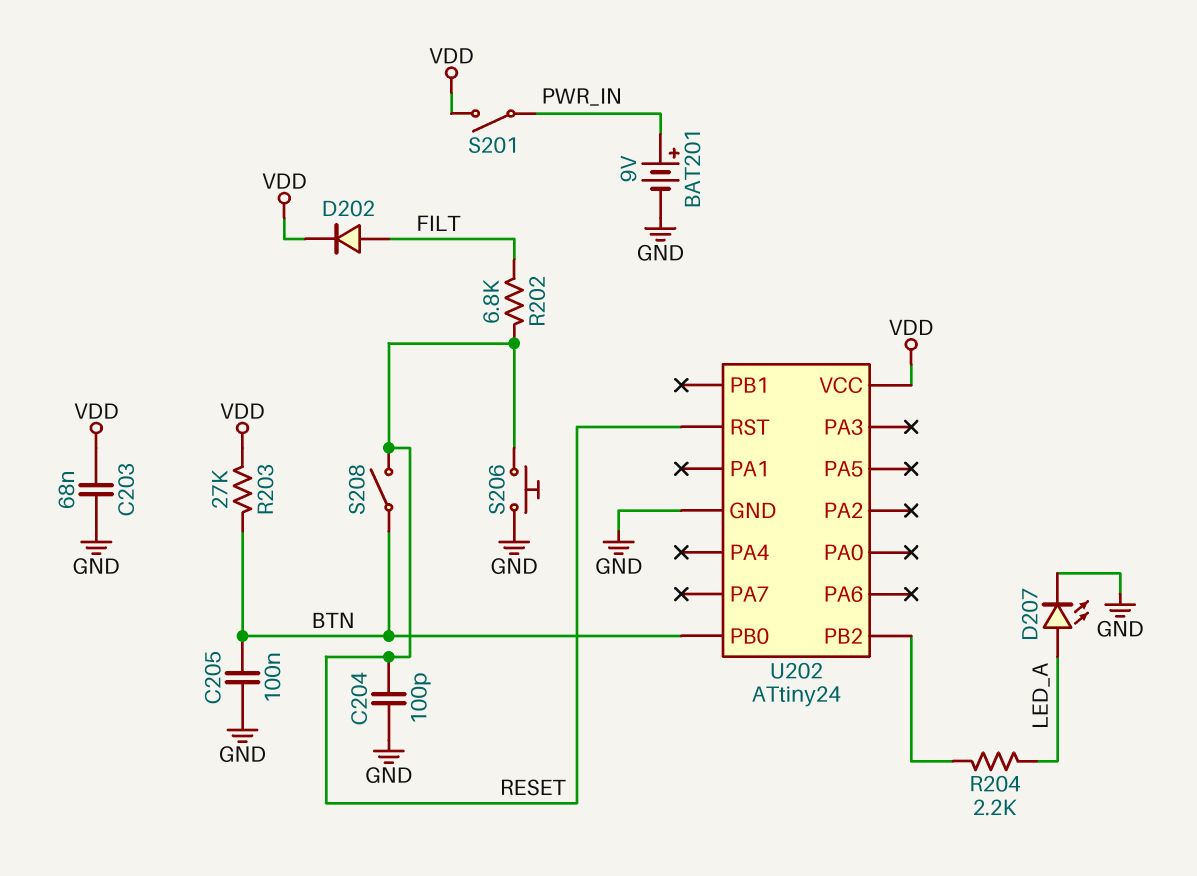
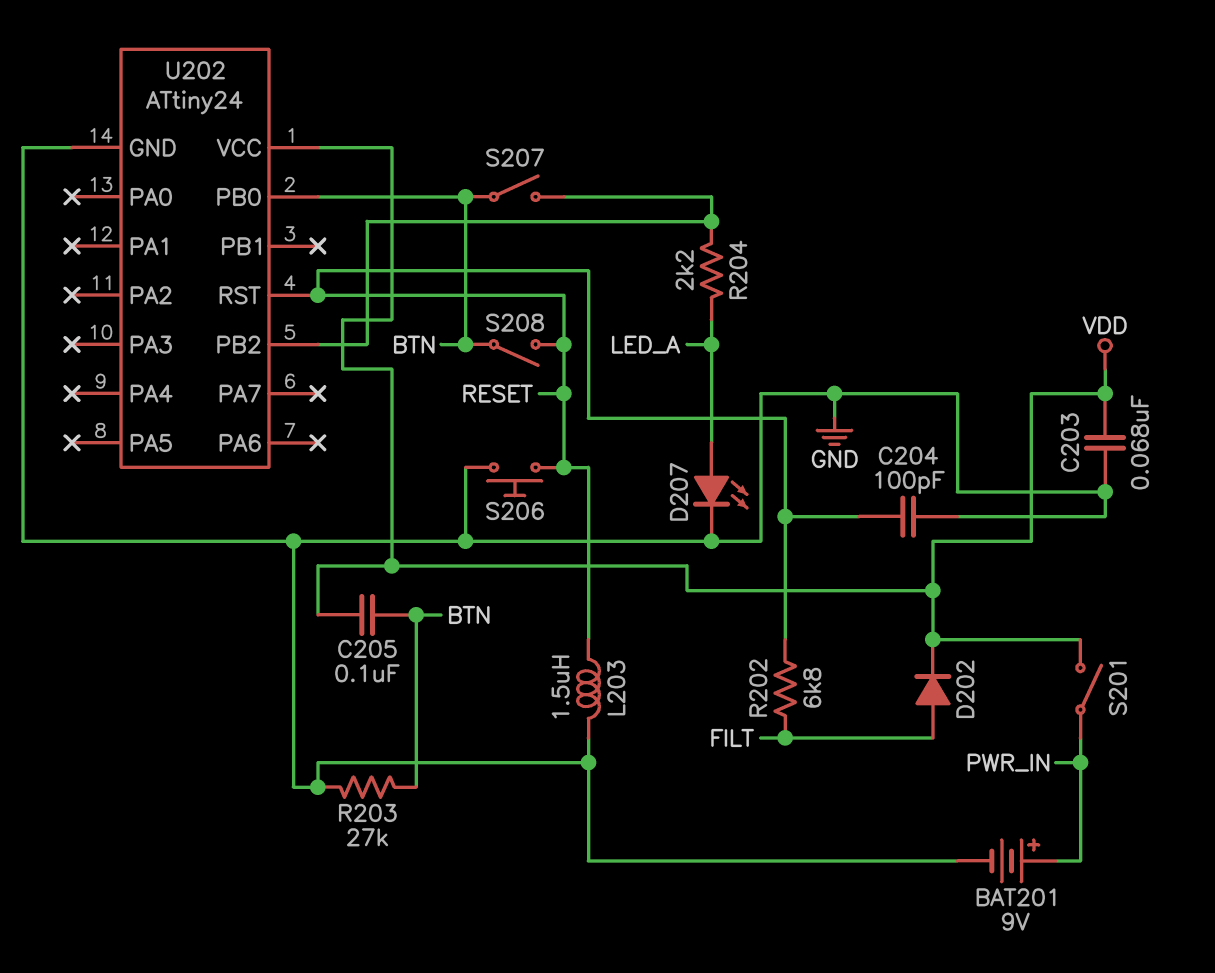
C205: 100nF (BTN, GND) -> 100nF (BTN, VDD)
L203: none -> 1.5uH (GND, RESET)
R203: 27k (BTN, VDD) -> 27k (BTN, GND)
S207: none -> switch (BTN, U202/PB2)

